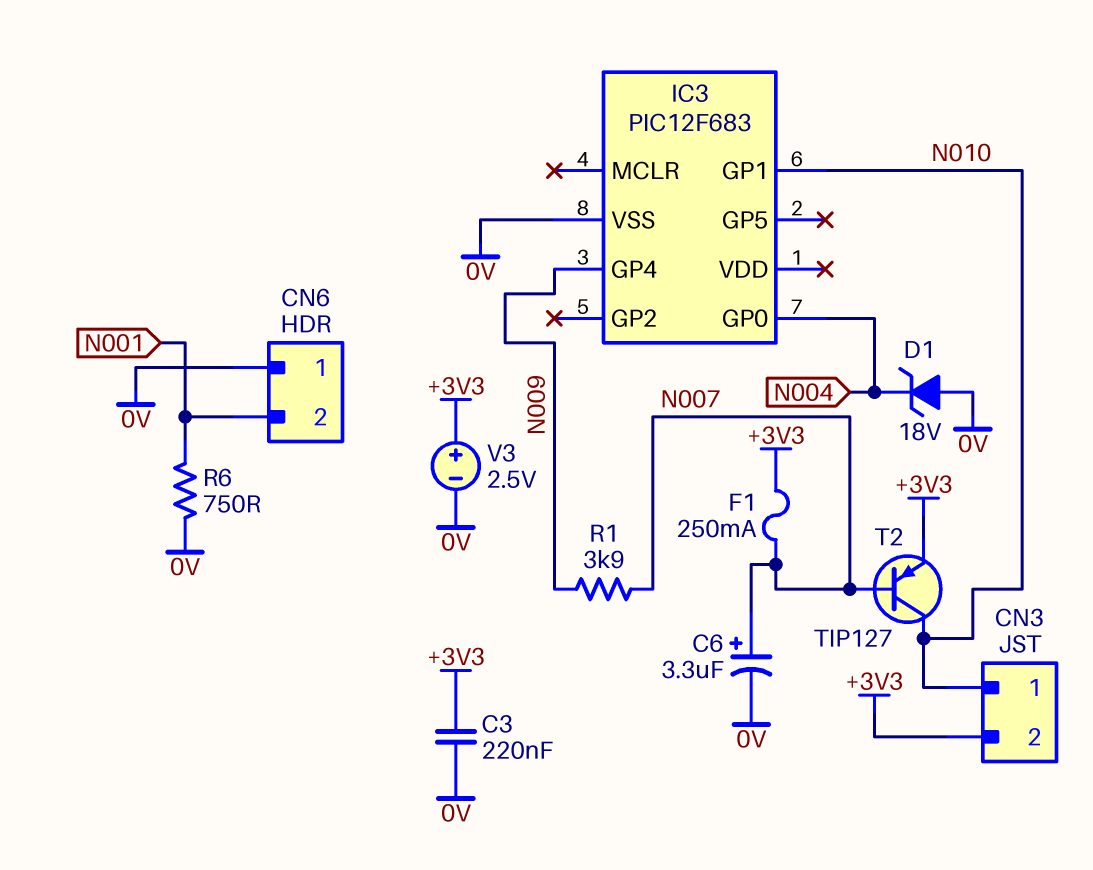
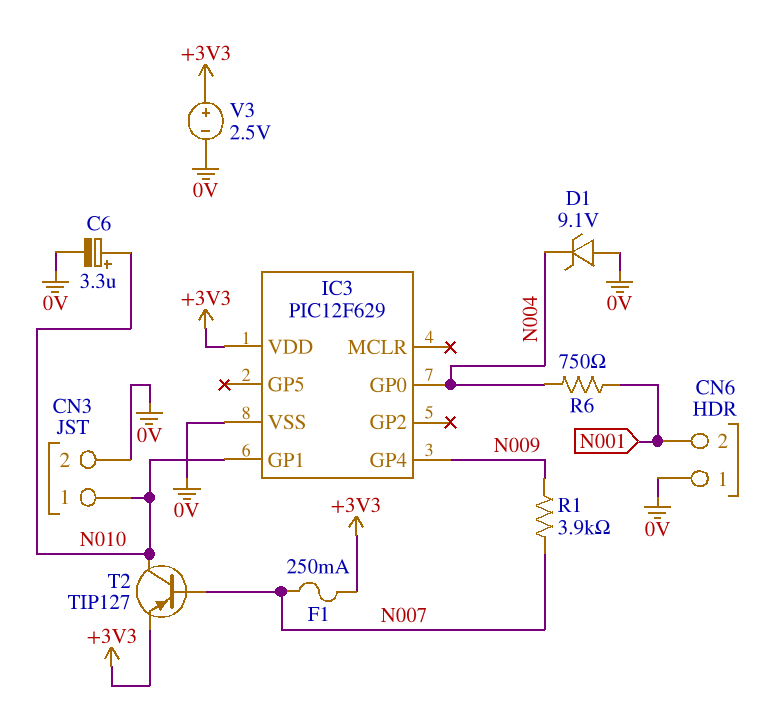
C3: 220nF (+3V3, 0V) -> none
C6: 3.3uF (plus N007, minus 0V) -> 3.3uF (plus N010, minus 0V)
CN3 pin 2: +3V3 -> 0V
D1: zener 18V (A 0V, K N004) -> zener 9.1V (A 0V, K N004)
IC3: PIC12F683 -> PIC12F629
IC3 pin VDD: none -> +3V3
R6: 750 (0V, N001) -> 750 (N001, N004)

